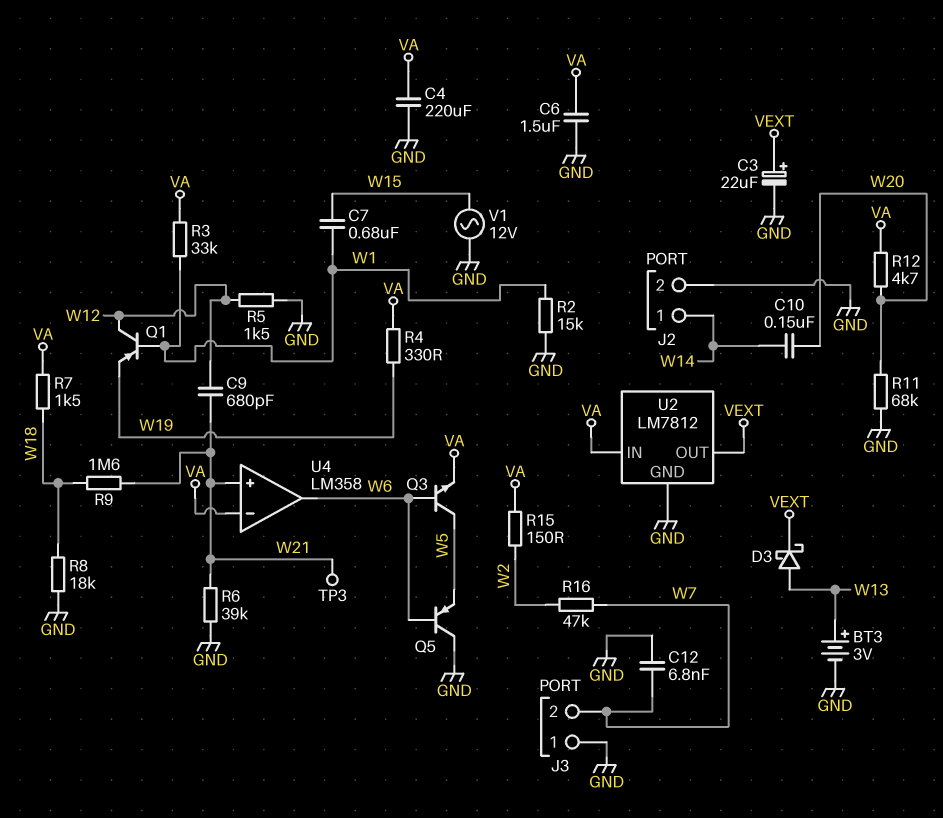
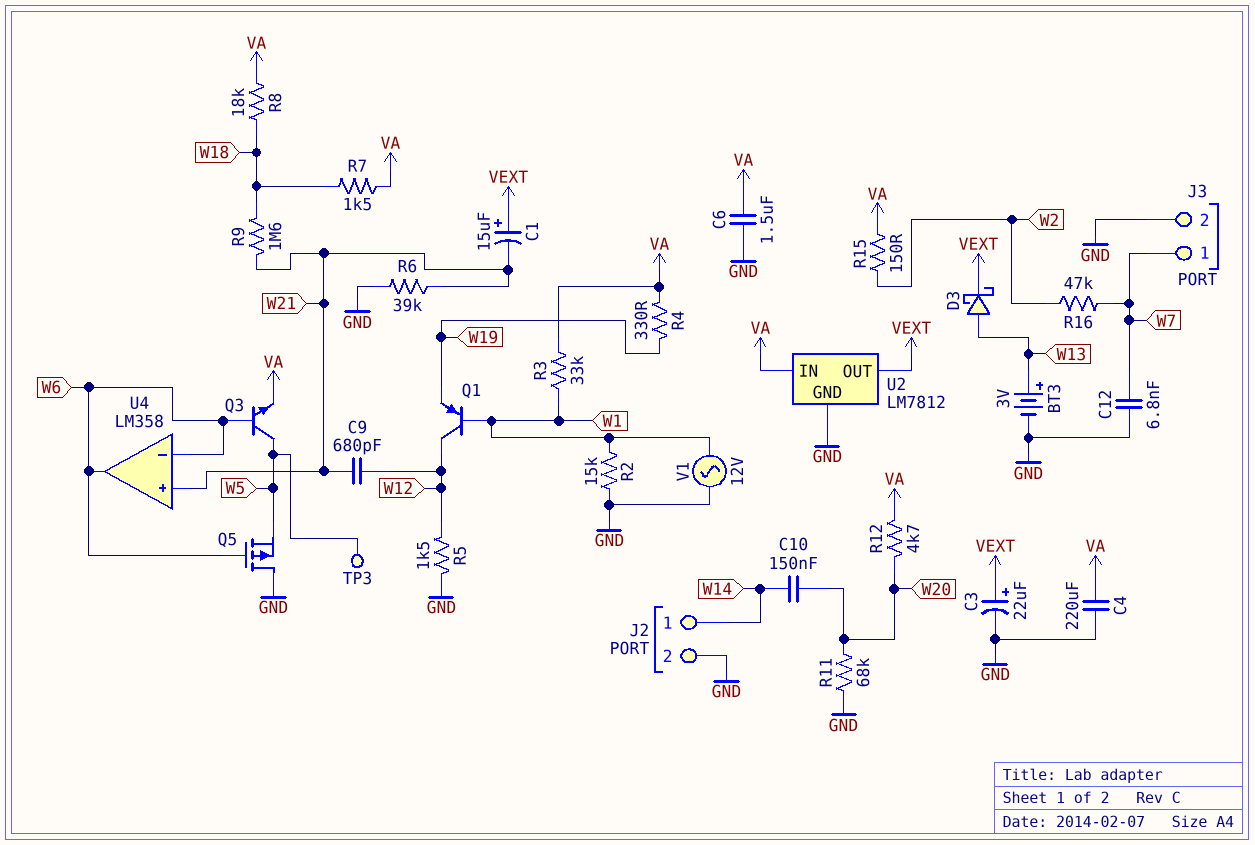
C1: none -> 15uF (plus VEXT, minus W21)
C7: 680nF (W1, W15) -> none
J3 pin 1: GND -> W7
J3 pin 2: W7 -> GND
Q5: PNP (B W6, C GND, E W5) -> PMOS (G W6, D GND, S W5)
R8: 18k (GND, W18) -> 18k (VA, W18)
TP3: test point (W21) -> test point (W5)
U4 pin in-: VA -> W6
V1: AC 12V (GND, W15) -> AC 12V (GND, W1)

